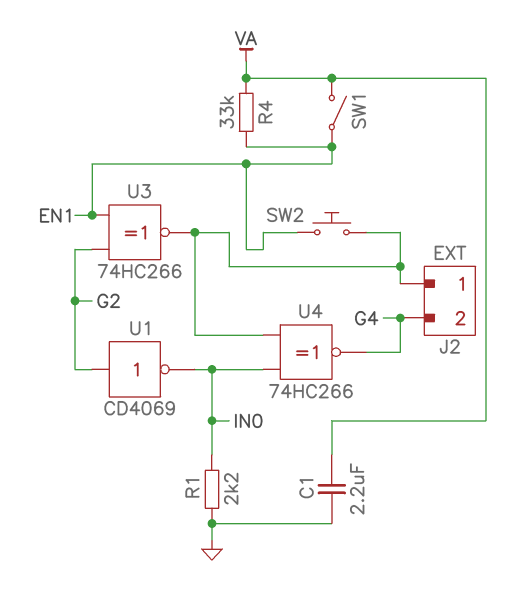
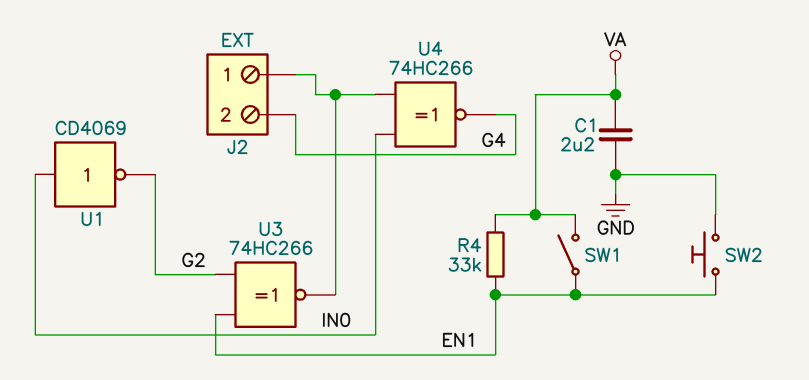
R1: 2.2k (GND, IN0) -> none
SW2: button (EN1, J2/1) -> button (EN1, GND)
U1: NOT CD4069 (in G2, out IN0) -> NOT CD4069 (in IN0, out G2)

